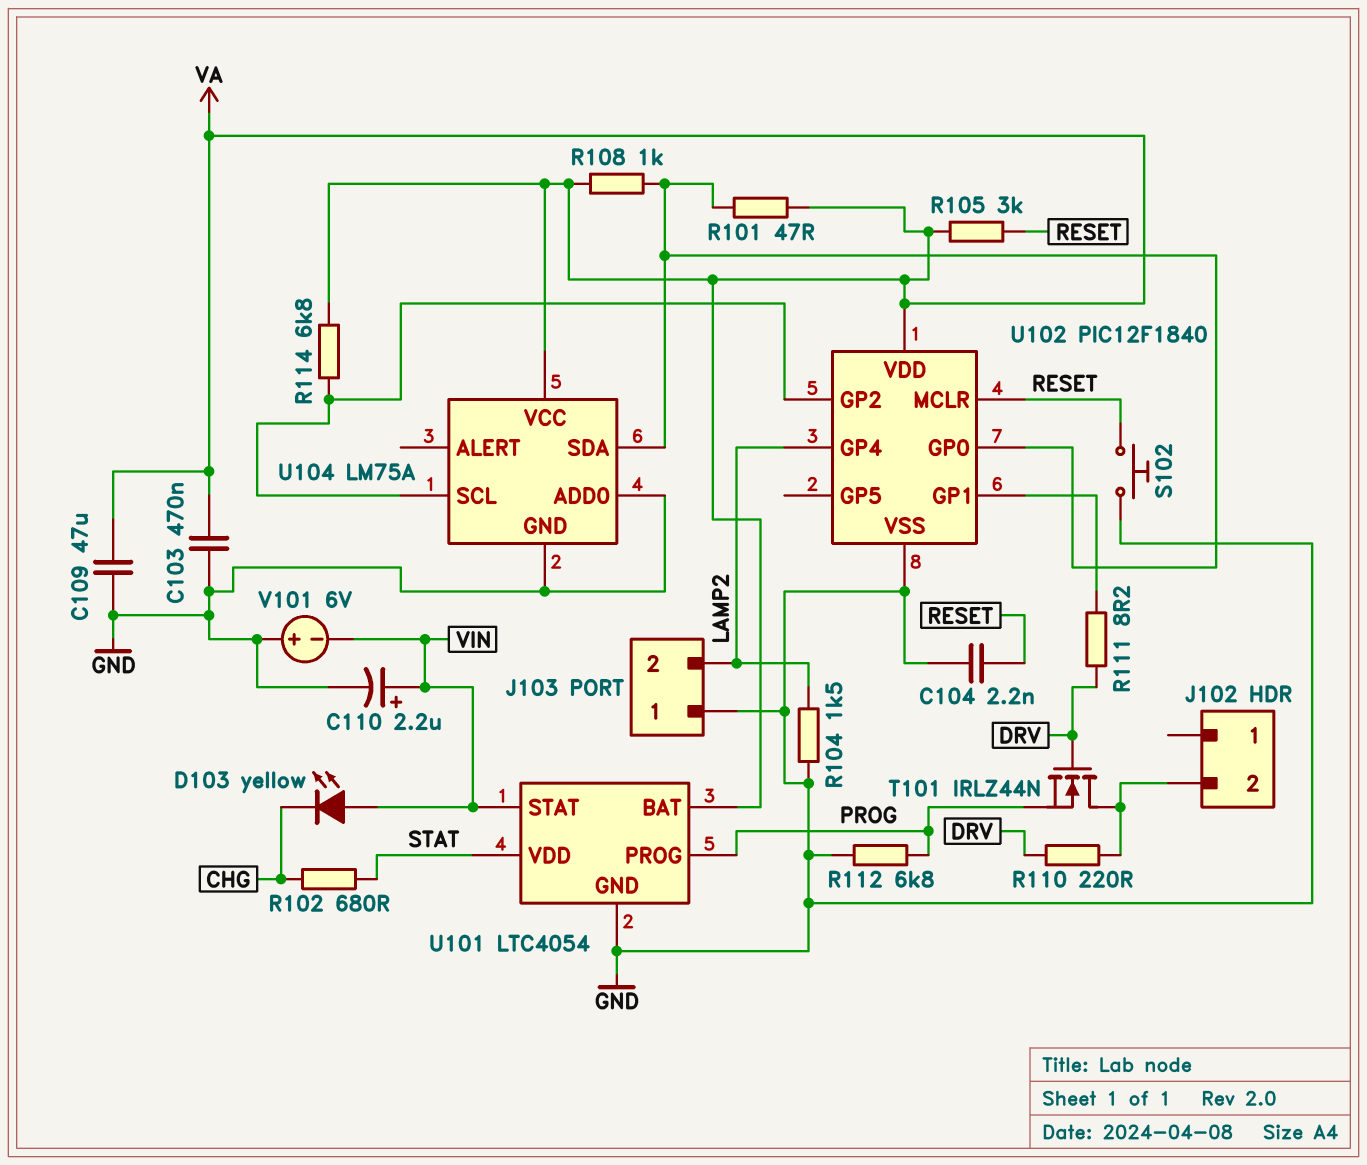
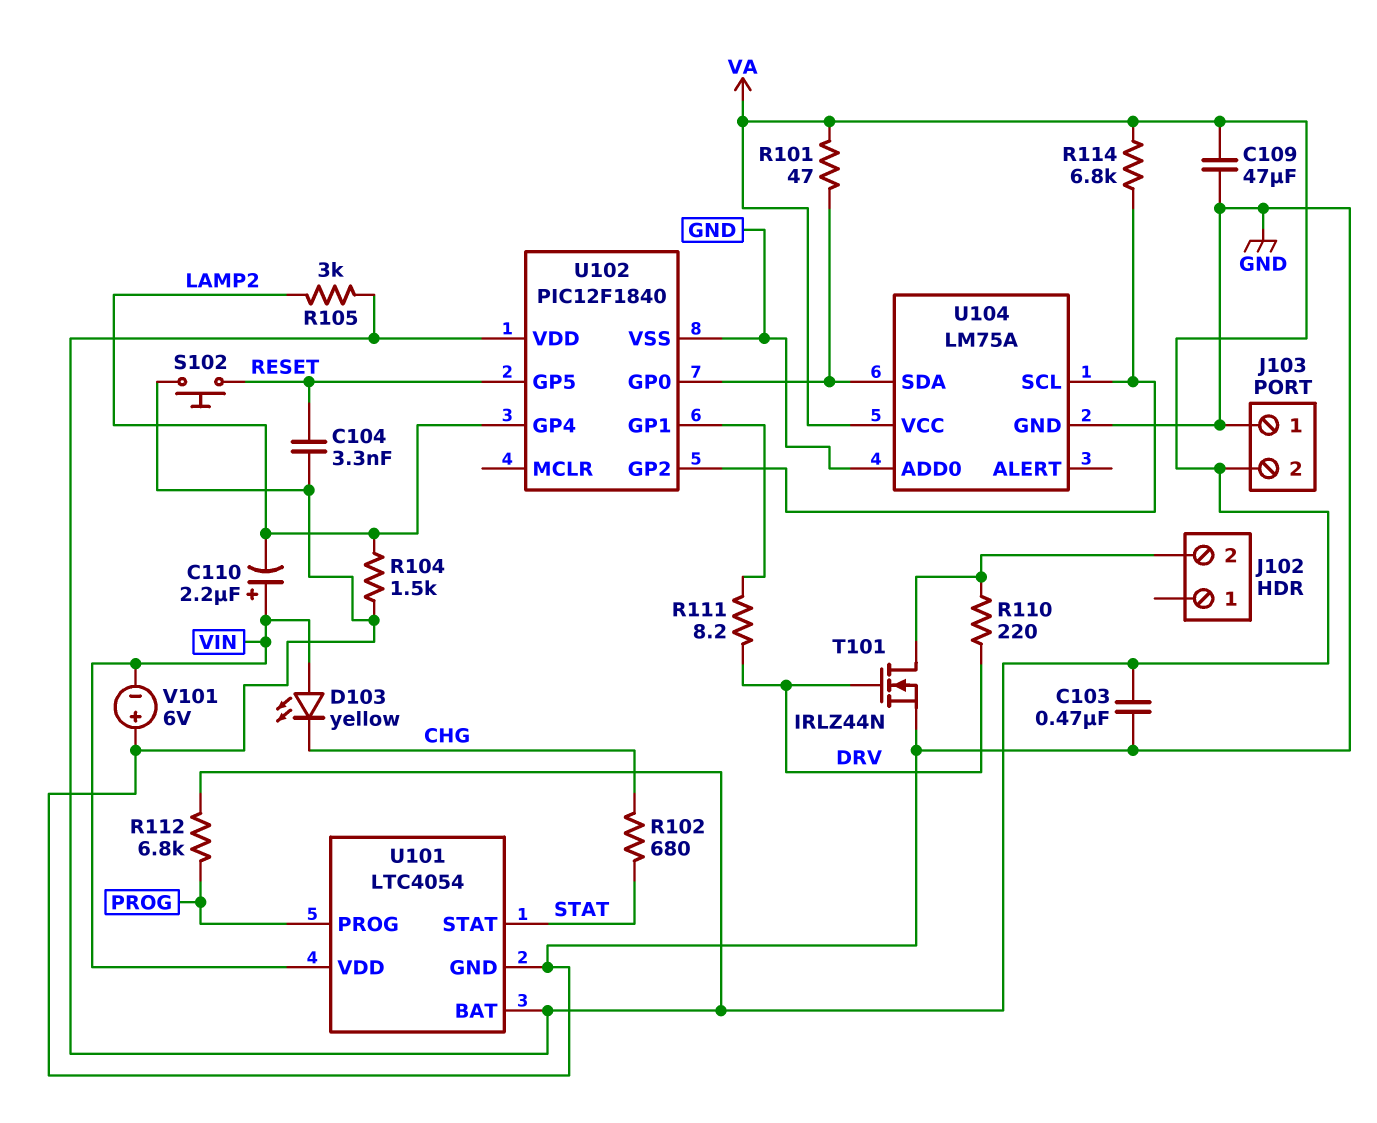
C104: 2.2nF (GND, RESET) -> 3.3nF (GND, RESET)
C110: 2.2uF (plus VIN, minus GND) -> 2.2uF (plus VIN, minus LAMP2)
J103 pin 2: LAMP2 -> VA
R105: 3k (RESET, VA) -> 3k (LAMP2, VA)
R108: 1k (U102/GP0, VA) -> none
R112: 6.8k (GND, PROG) -> 6.8k (PROG, VA)
T101: NMOS IRLZ44N (G DRV, D J102/2, S PROG) -> NMOS IRLZ44N (G DRV, D J102/2, S GND)
U101 pin STAT: VIN -> STAT
U101 pin VDD: STAT -> VIN
U102 pin GP5: none -> RESET
U102 pin MCLR: RESET -> none

